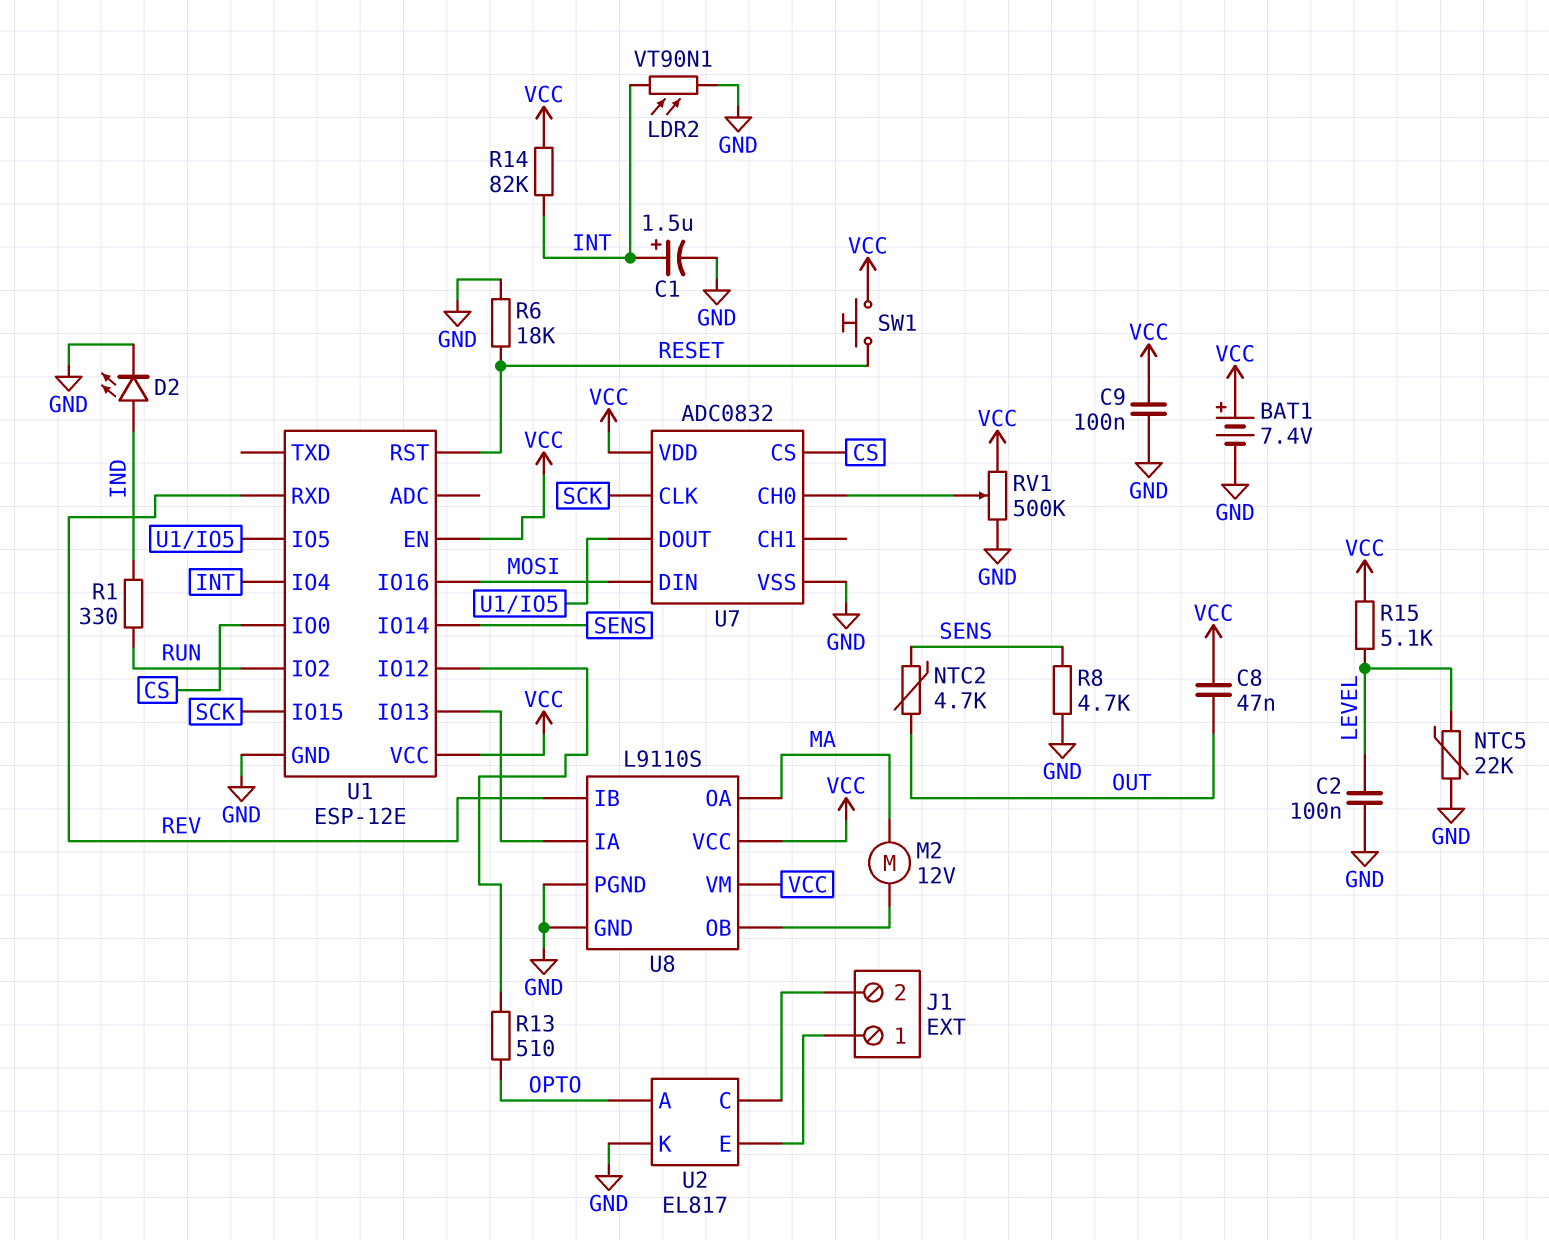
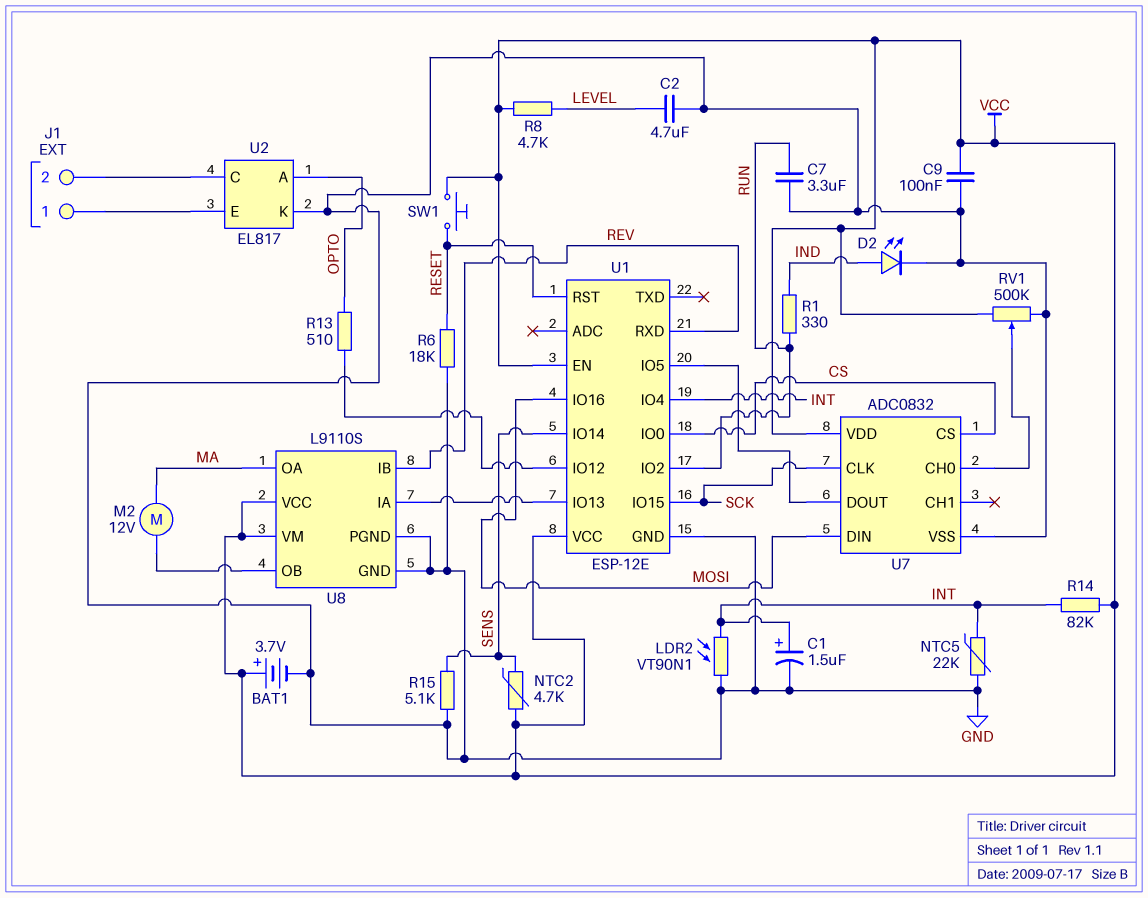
BAT1: 7.4V (plus VCC, minus GND) -> 3.7V (plus VCC, minus GND)
C2: 100nF (GND, LEVEL) -> 4.7uF (GND, LEVEL)
C7: none -> 3.3uF (GND, RUN)
C8: 47nF (OUT, VCC) -> none
NTC2: 4.7k (OUT, SENS) -> 4.7k (SENS, VCC)
NTC5: 22k (GND, LEVEL) -> 22k (GND, INT)
R8: 4.7k (GND, SENS) -> 4.7k (LEVEL, VCC)
R15: 5.1k (LEVEL, VCC) -> 5.1k (GND, SENS)

